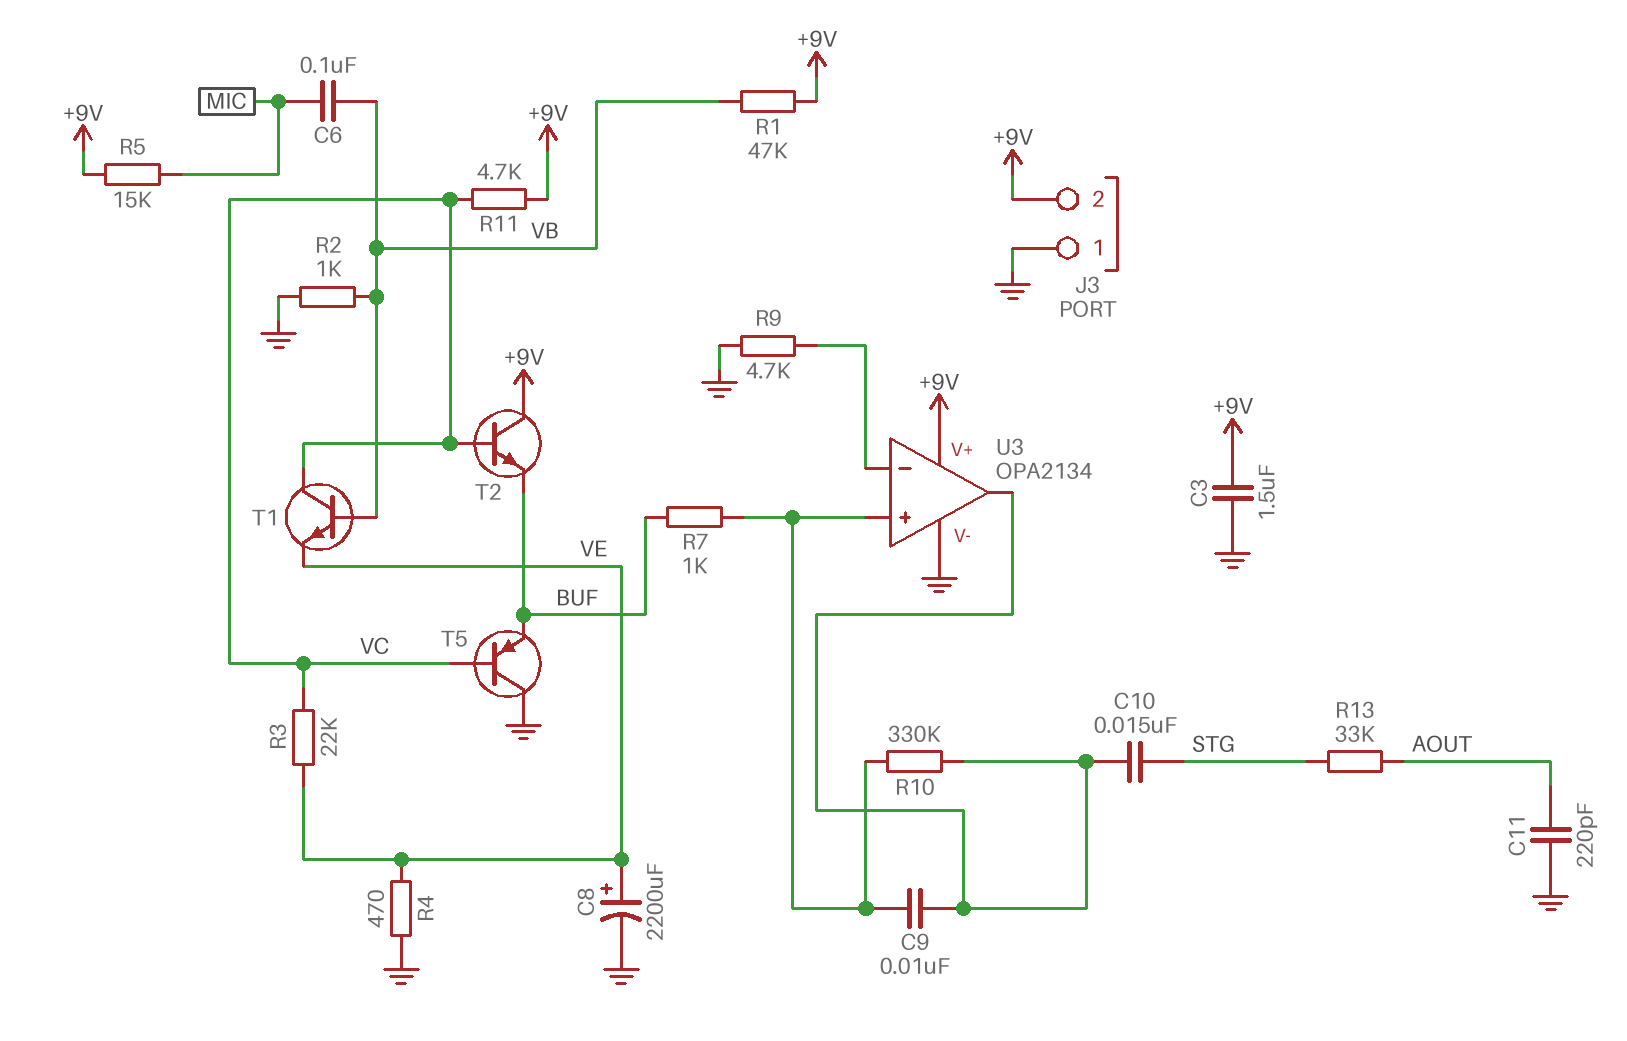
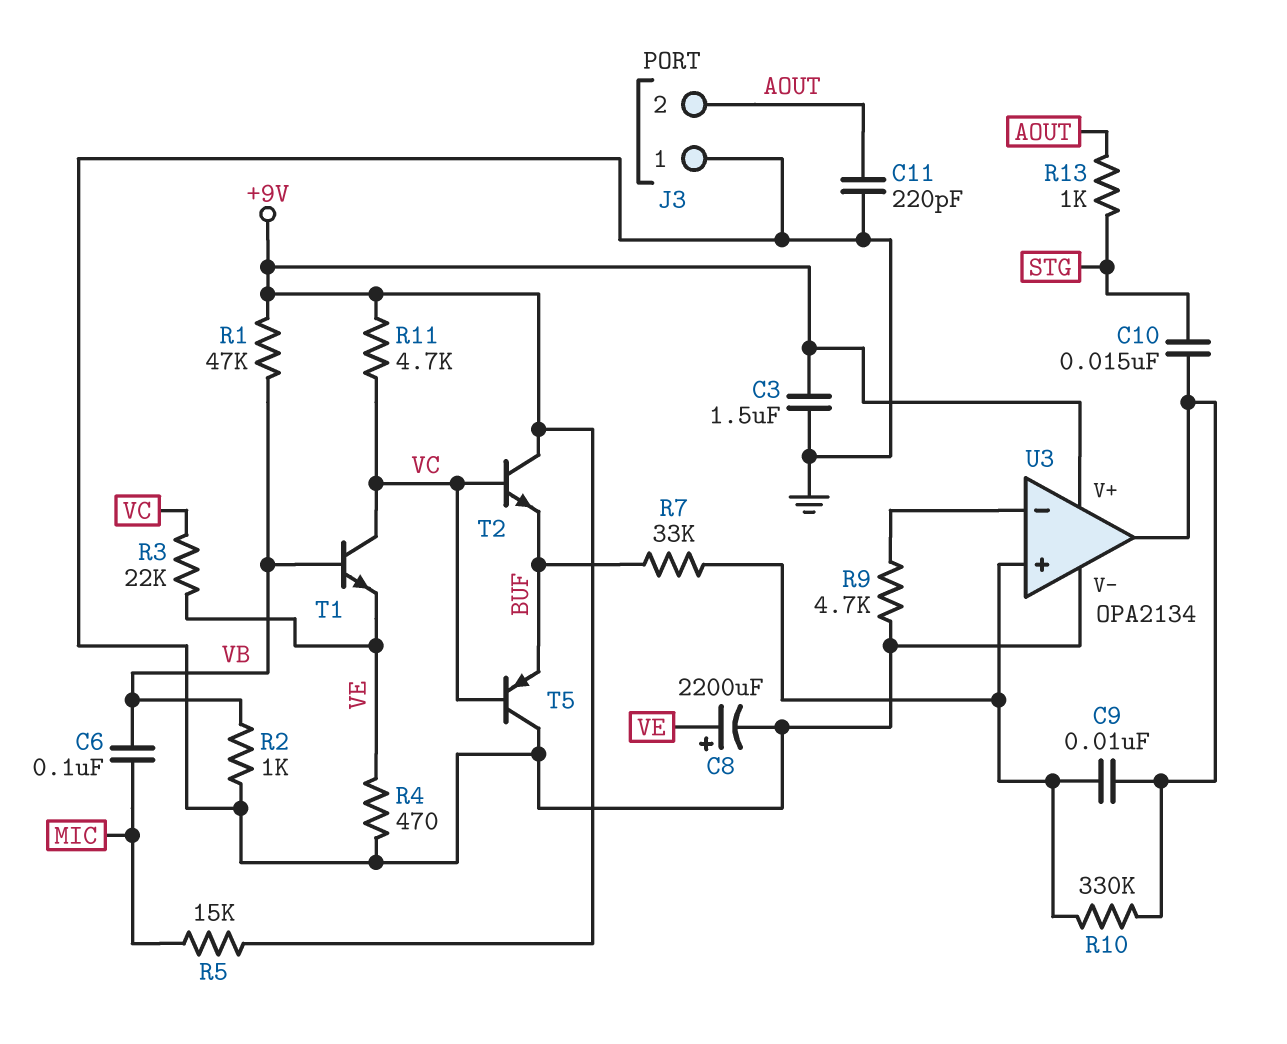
J3 pin 2: +9V -> AOUT
R7: 1k (BUF, U3/in+) -> 33k (BUF, U3/in+)
R13: 33k (AOUT, STG) -> 1k (AOUT, STG)

